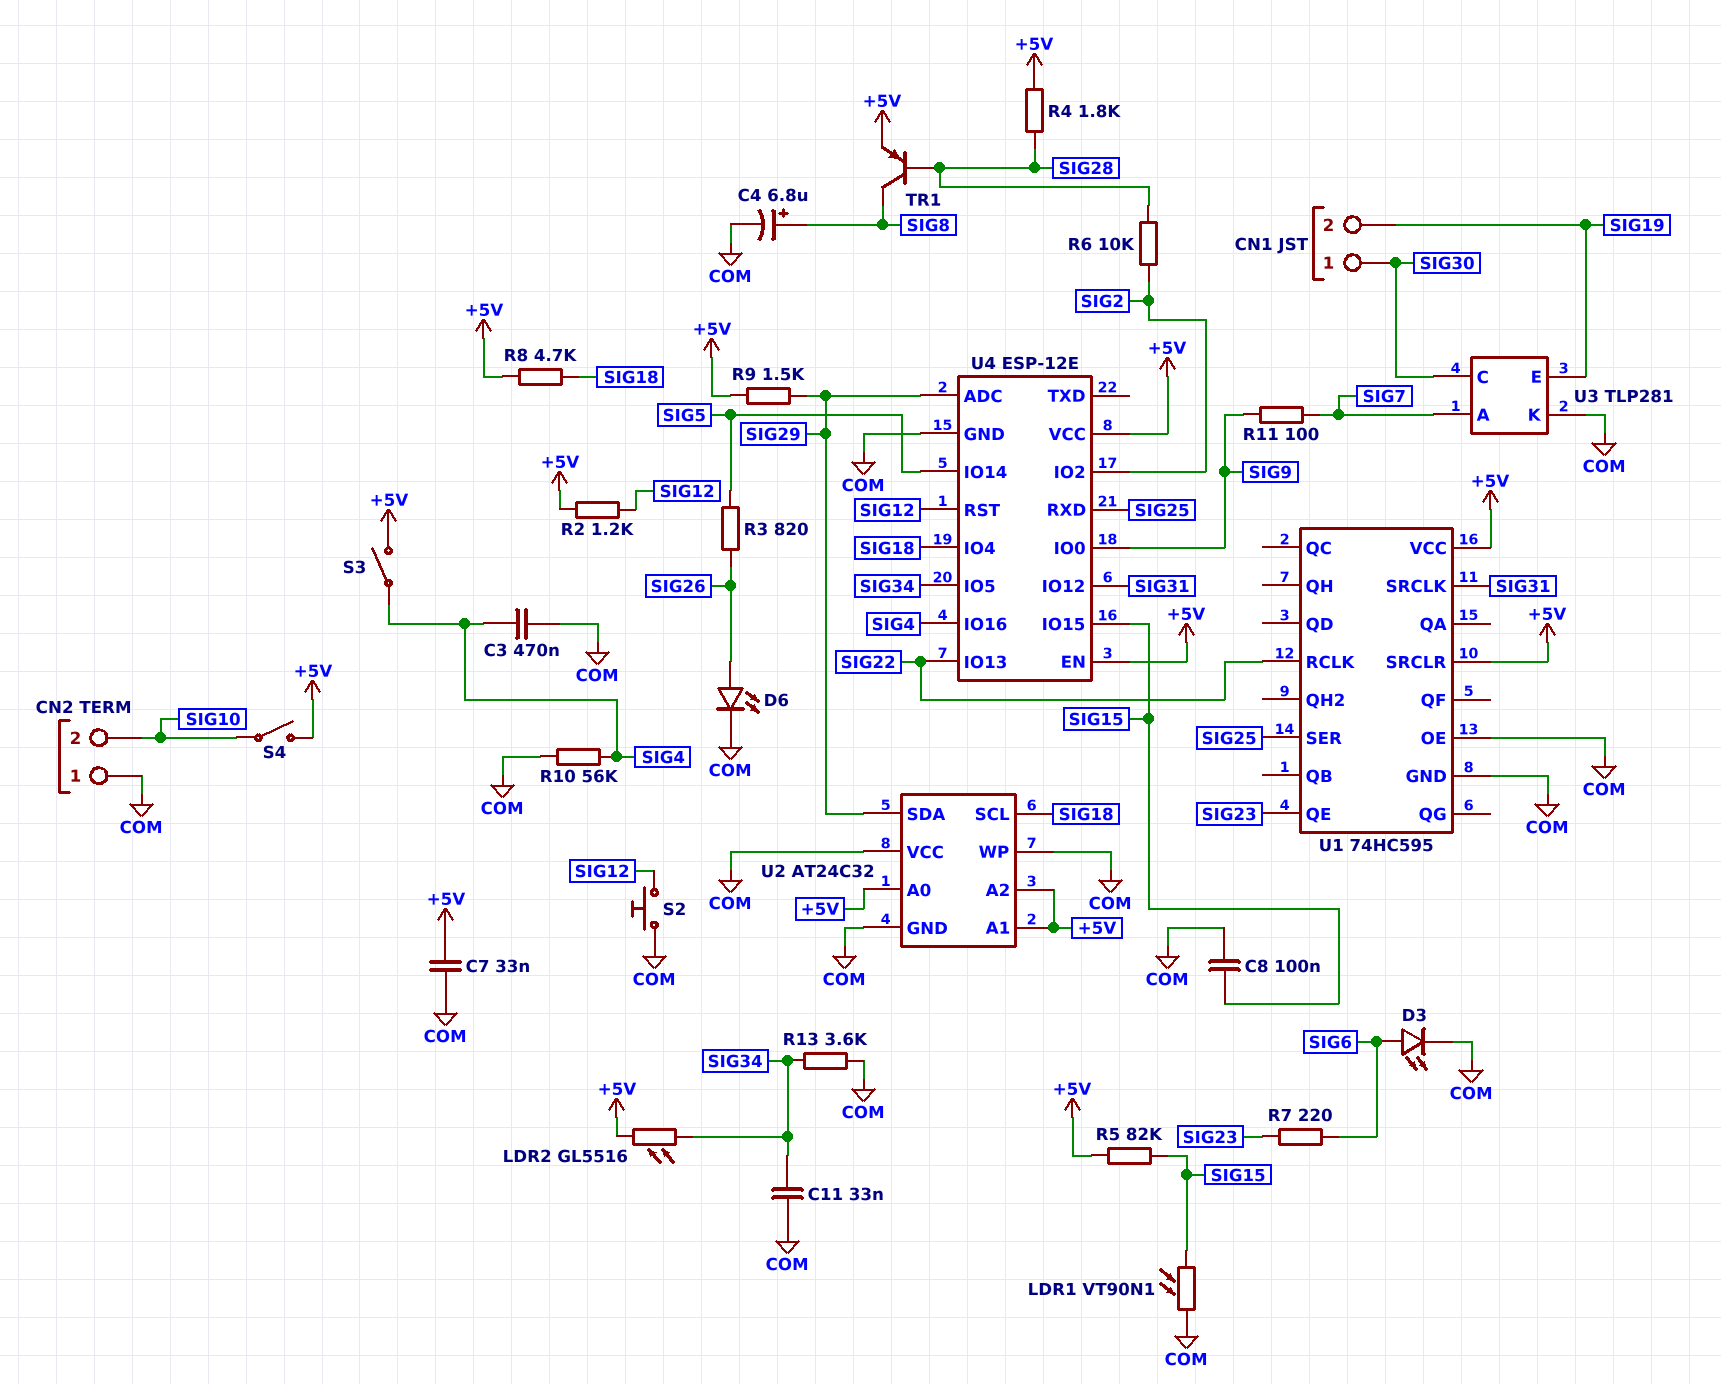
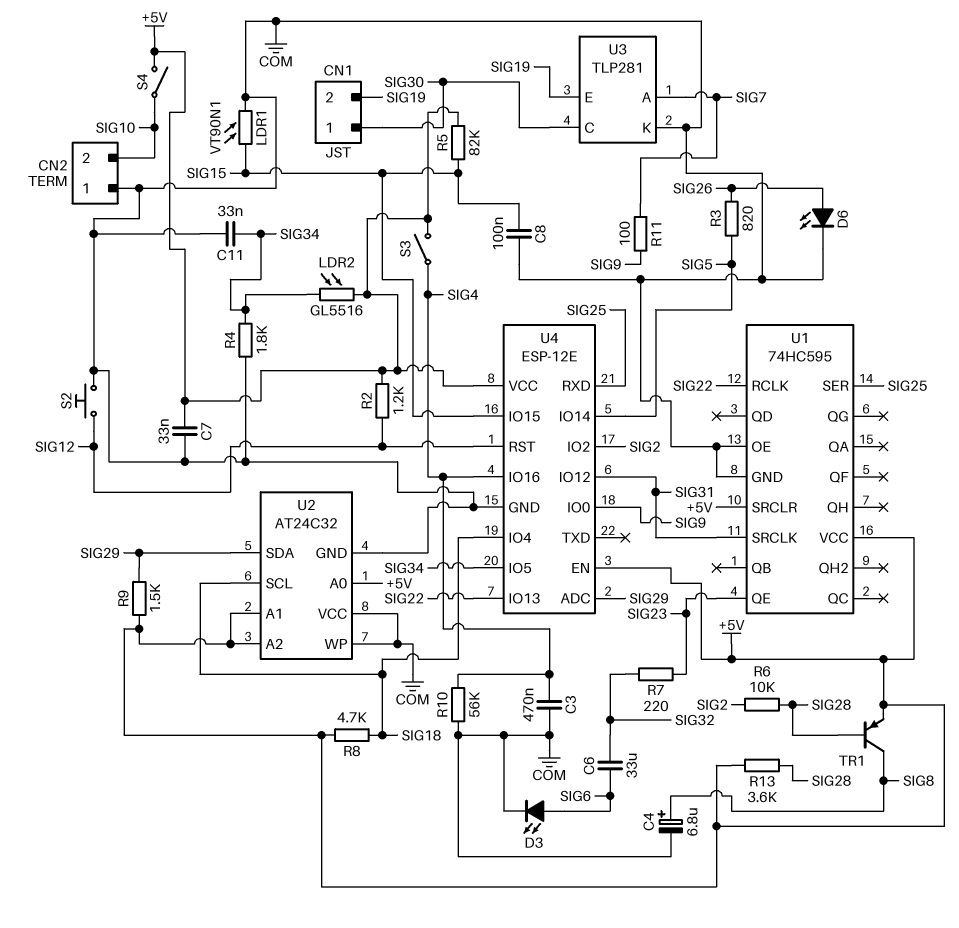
C6: none -> 33uF (SIG6, SIG32)
R4: 1.8k (+5V, SIG28) -> 1.8k (COM, SIG34)
R7: 220 (SIG6, SIG23) -> 220 (SIG23, SIG32)
R13: 3.6k (COM, SIG34) -> 3.6k (+5V, SIG28)

